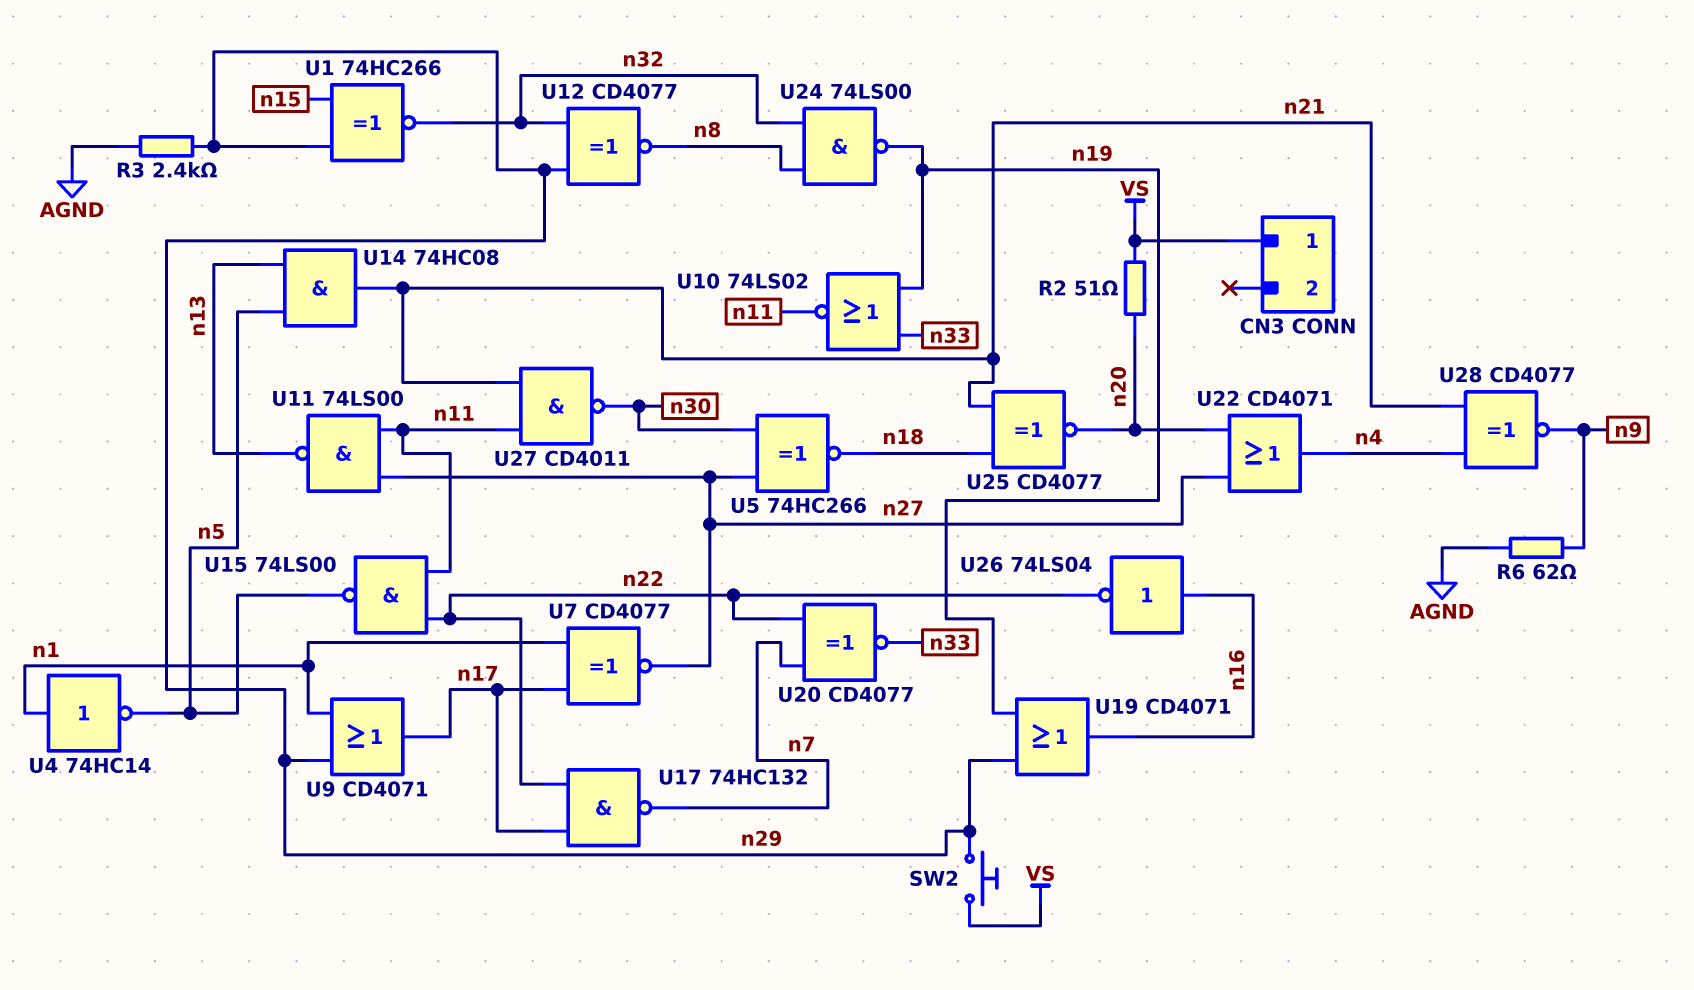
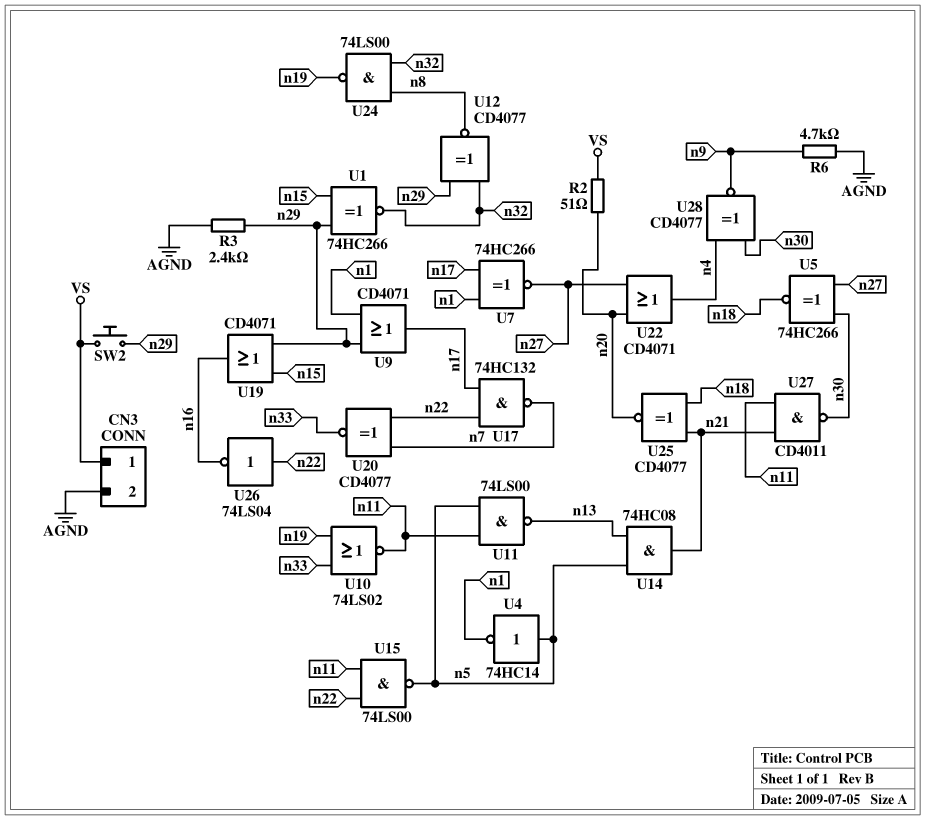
CN3 pin 2: none -> AGND
R6: 62 (AGND, n9) -> 4.7k (AGND, n9)
U4: NOT 74HC14 (in n1, out n5) -> NOT 74HC14 (in n5, out n1)
U7: XNOR CD4077 (in n1, in n17, out n27) -> XNOR 74HC266 (in n1, in n17, out n27)
U11: NAND 74LS00 (in n11, in n27, out n13) -> NAND 74LS00 (in n5, in n11, out n13)
U19: OR CD4071 (in n19, in n29, out n16) -> OR CD4071 (in n15, in n29, out n16)
U26: NOT 74LS04 (in n16, out n22) -> NOT 74LS04 (in n22, out n16)
U28: XNOR CD4077 (in n4, in n21, out n9) -> XNOR CD4077 (in n4, in n30, out n9)

